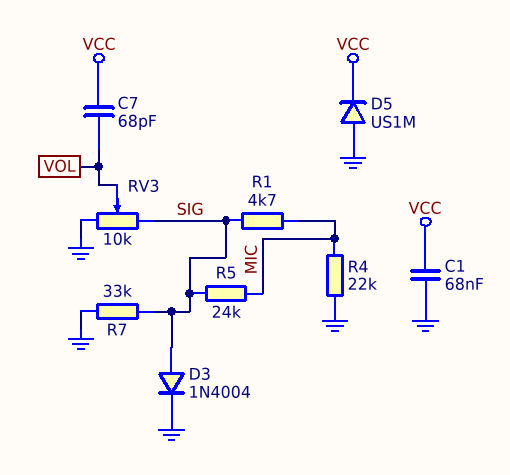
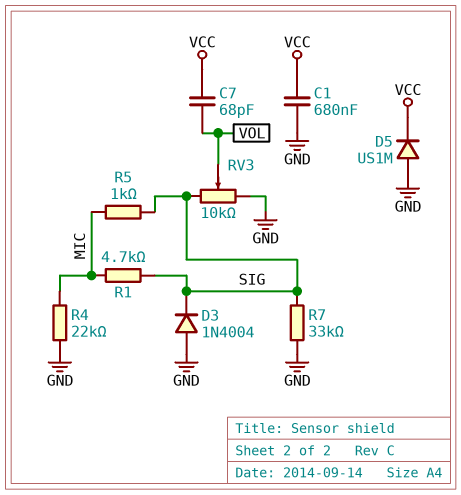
C1: 68nF (GND, VCC) -> 680nF (GND, VCC)
D3: diode 1N4004 (A SIG, K GND) -> diode 1N4004 (A GND, K SIG)
R5: 24k (MIC, SIG) -> 1k (MIC, SIG)

